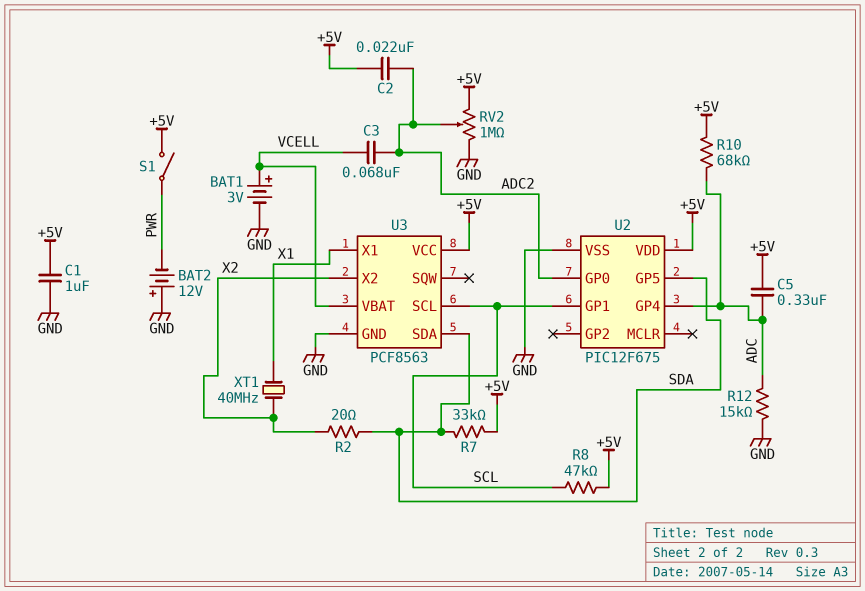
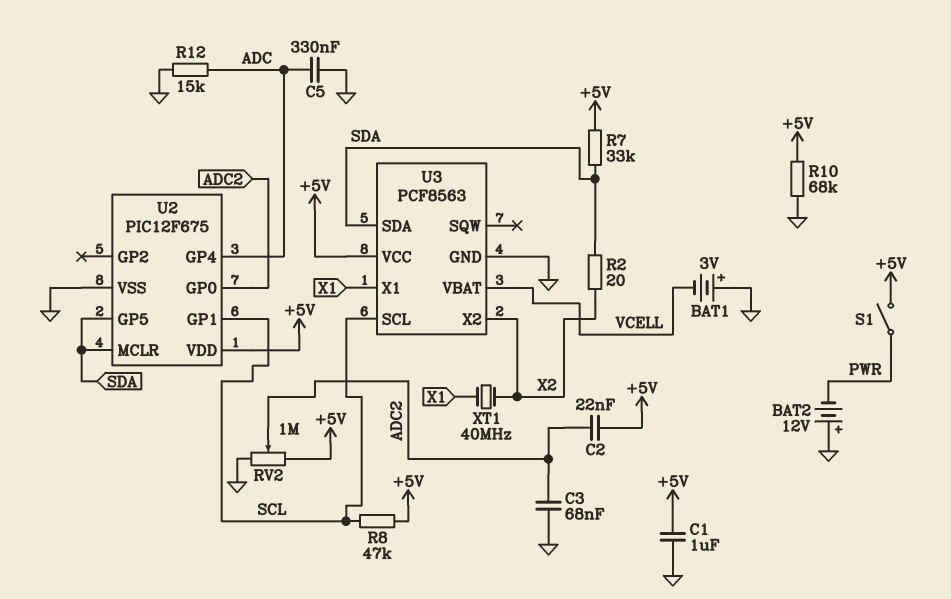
BAT1: 3V (plus VCELL, minus GND) -> 3V (plus GND, minus VCELL)
C3: 68nF (ADC2, VCELL) -> 68nF (ADC2, GND)
C5: 330nF (+5V, ADC) -> 330nF (ADC, GND)
R10: 68k (+5V, ADC) -> 68k (+5V, GND)
U2 pin MCLR: none -> SDA

